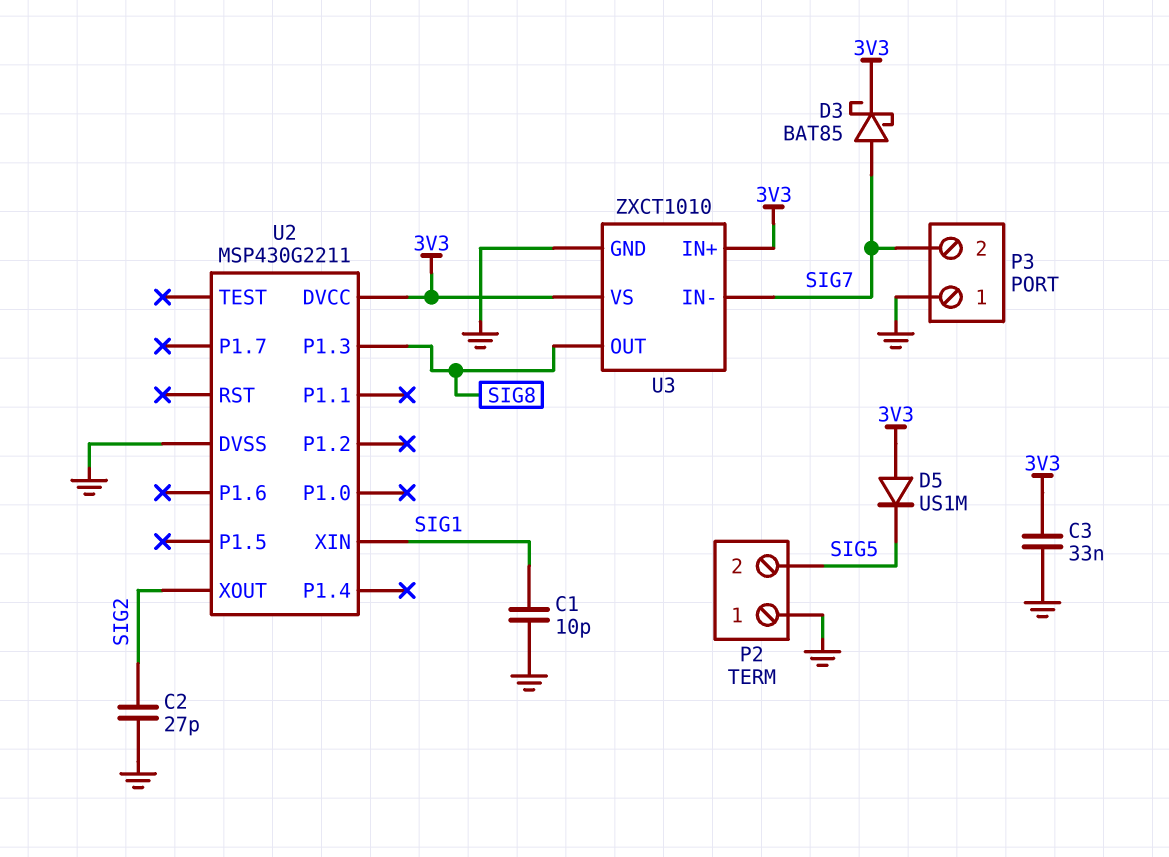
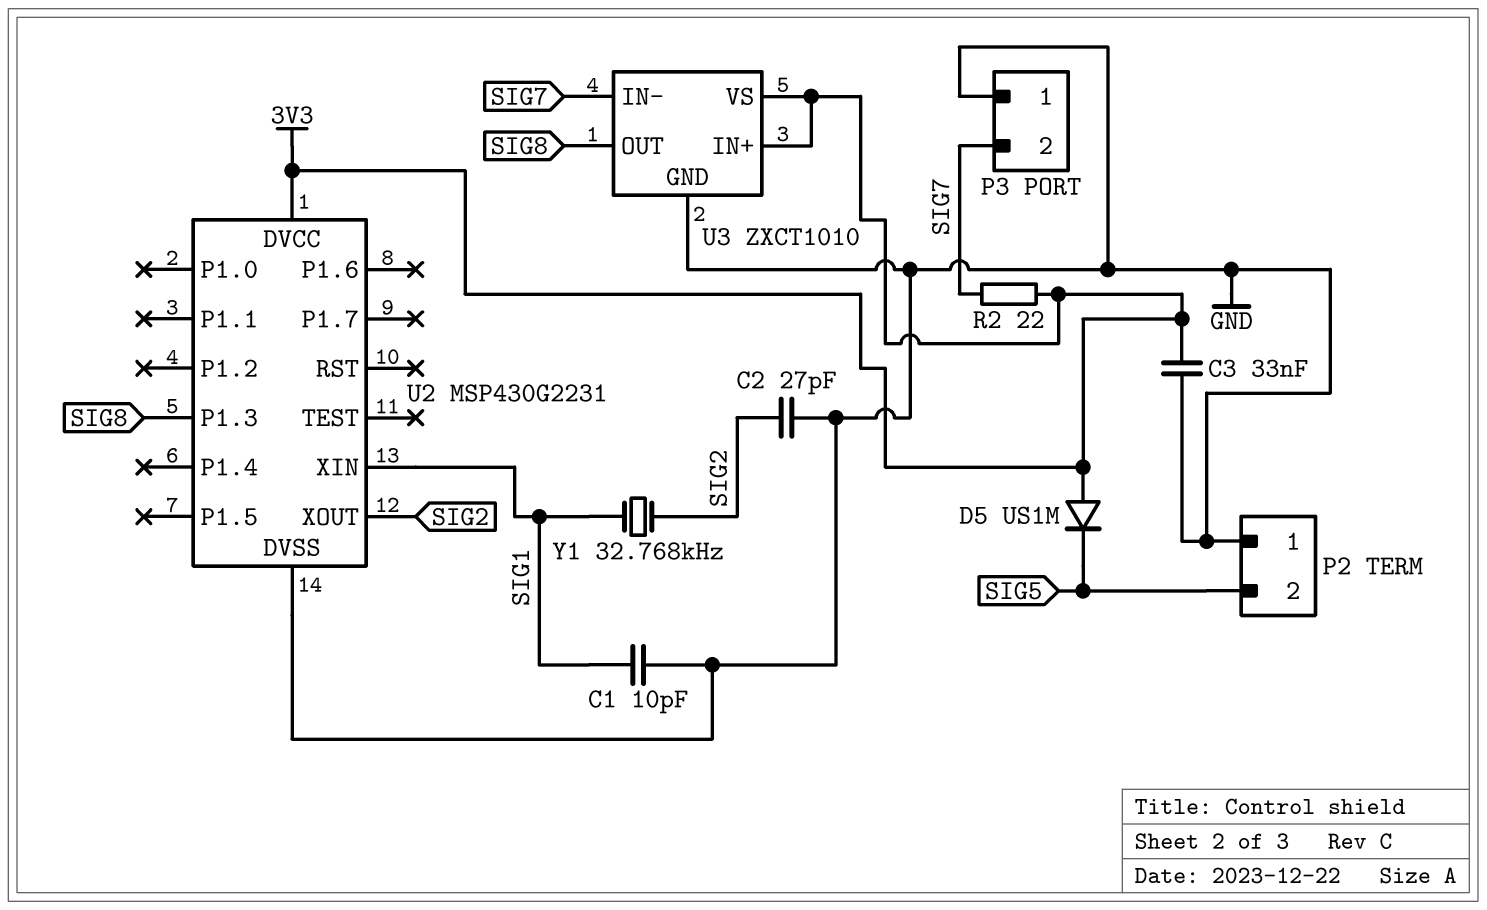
D3: schottky BAT85 (A SIG7, K 3V3) -> none
R2: none -> 22 (3V3, SIG7)
U2: MSP430G2211 -> MSP430G2231
Y1: none -> 32.768kHz (SIG1, SIG2)

